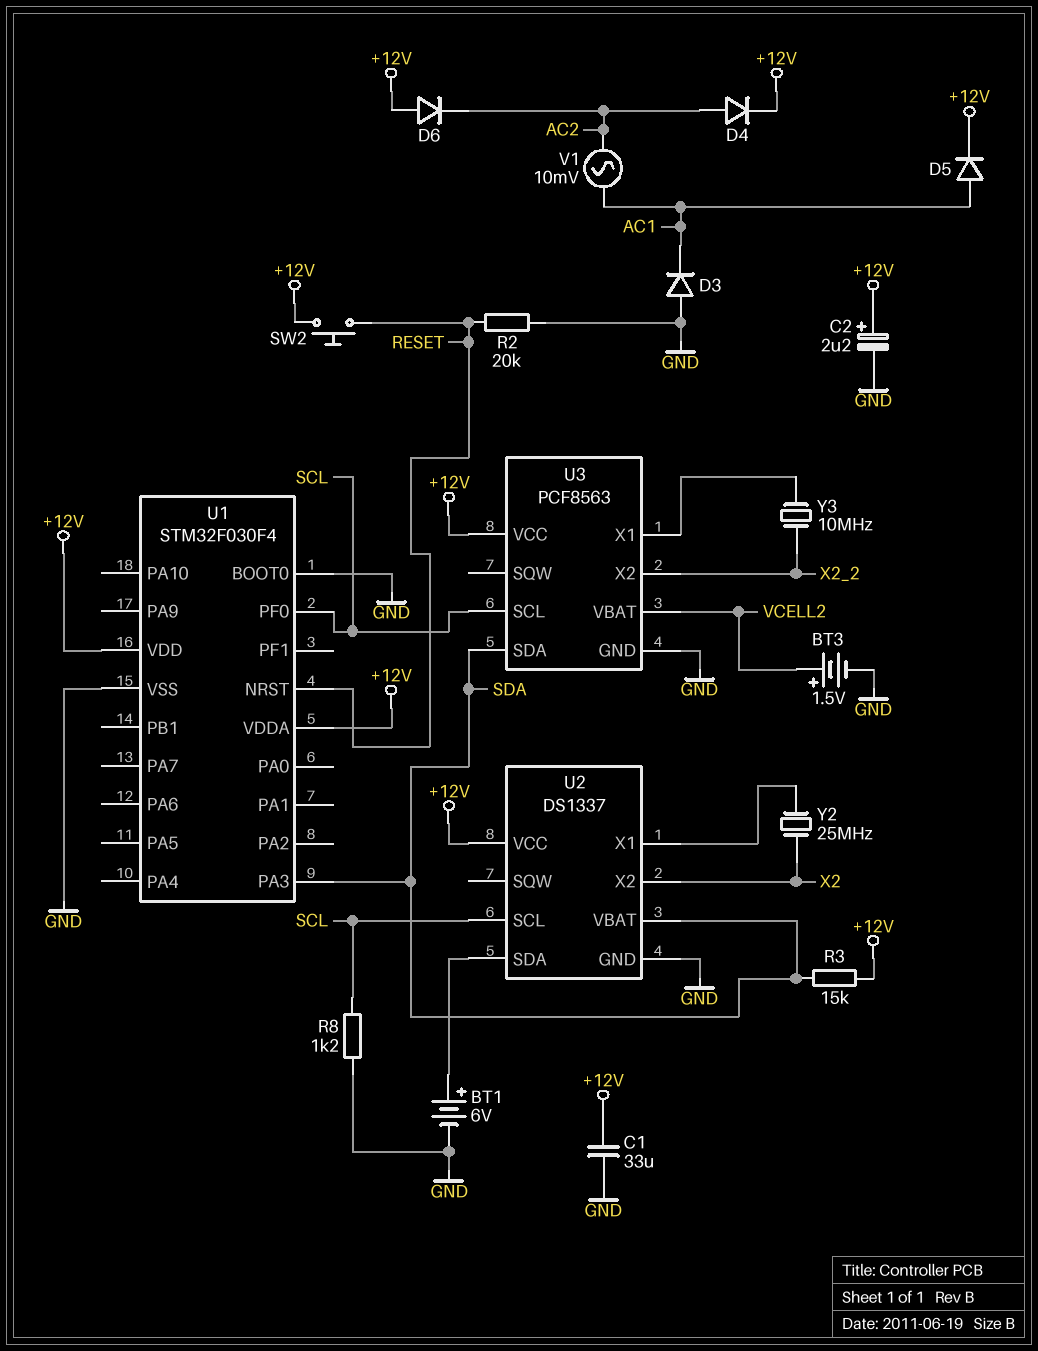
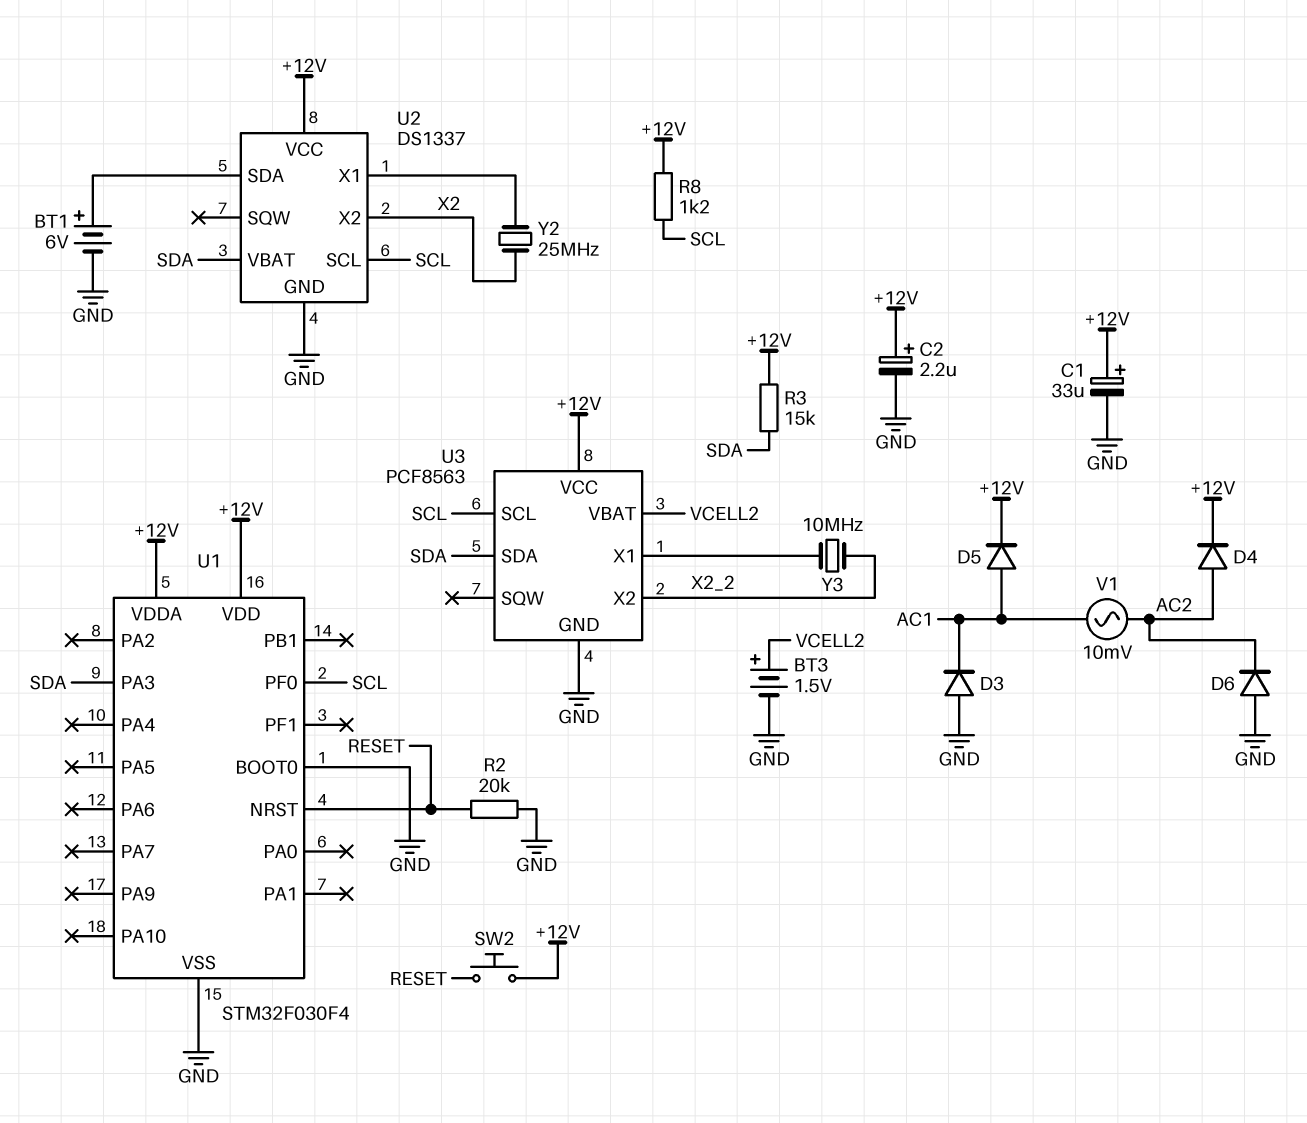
C1: 33uF (+12V, GND) -> 33uF (plus +12V, minus GND)
D6: diode (A +12V, K AC2) -> diode (A GND, K AC2)
R8: 1.2k (GND, SCL) -> 1.2k (+12V, SCL)

